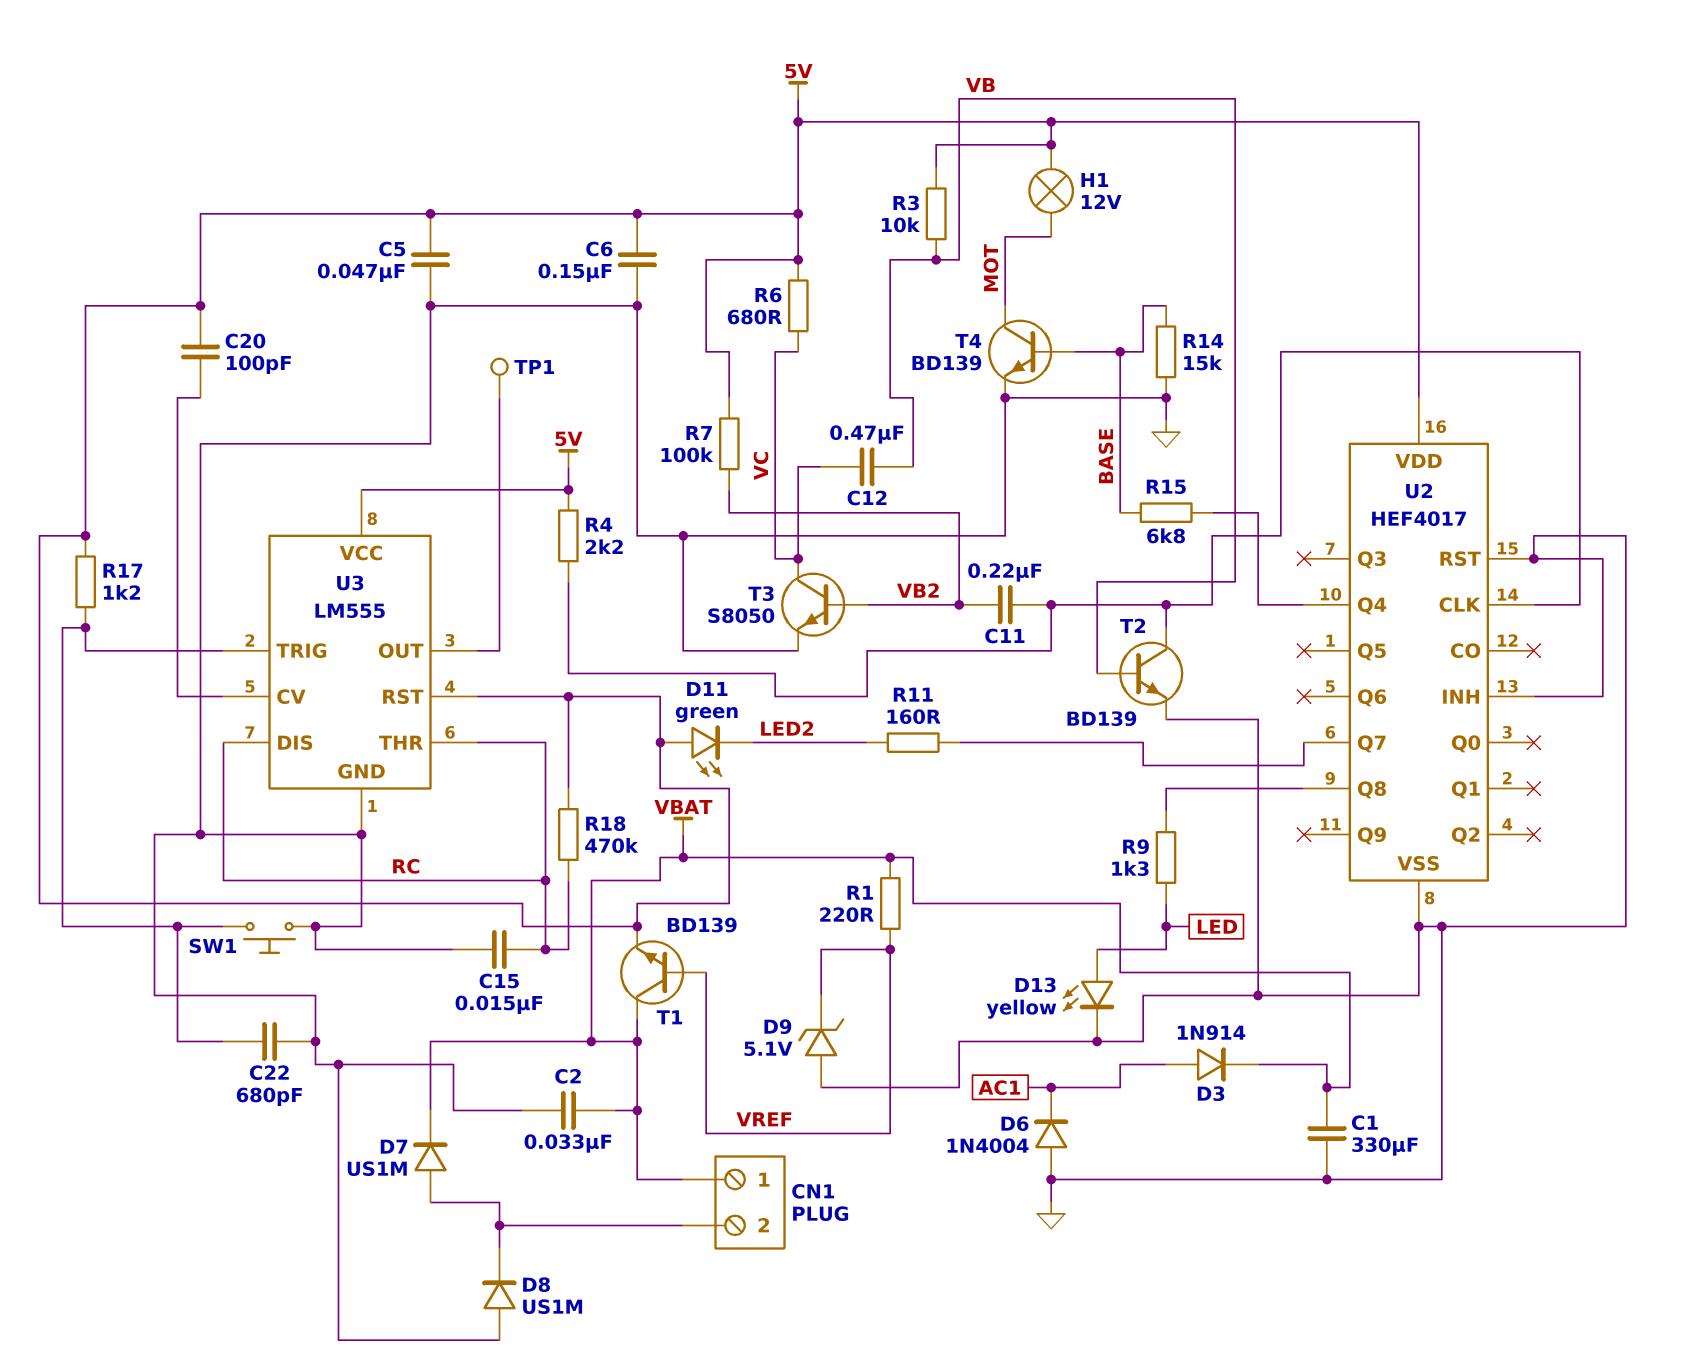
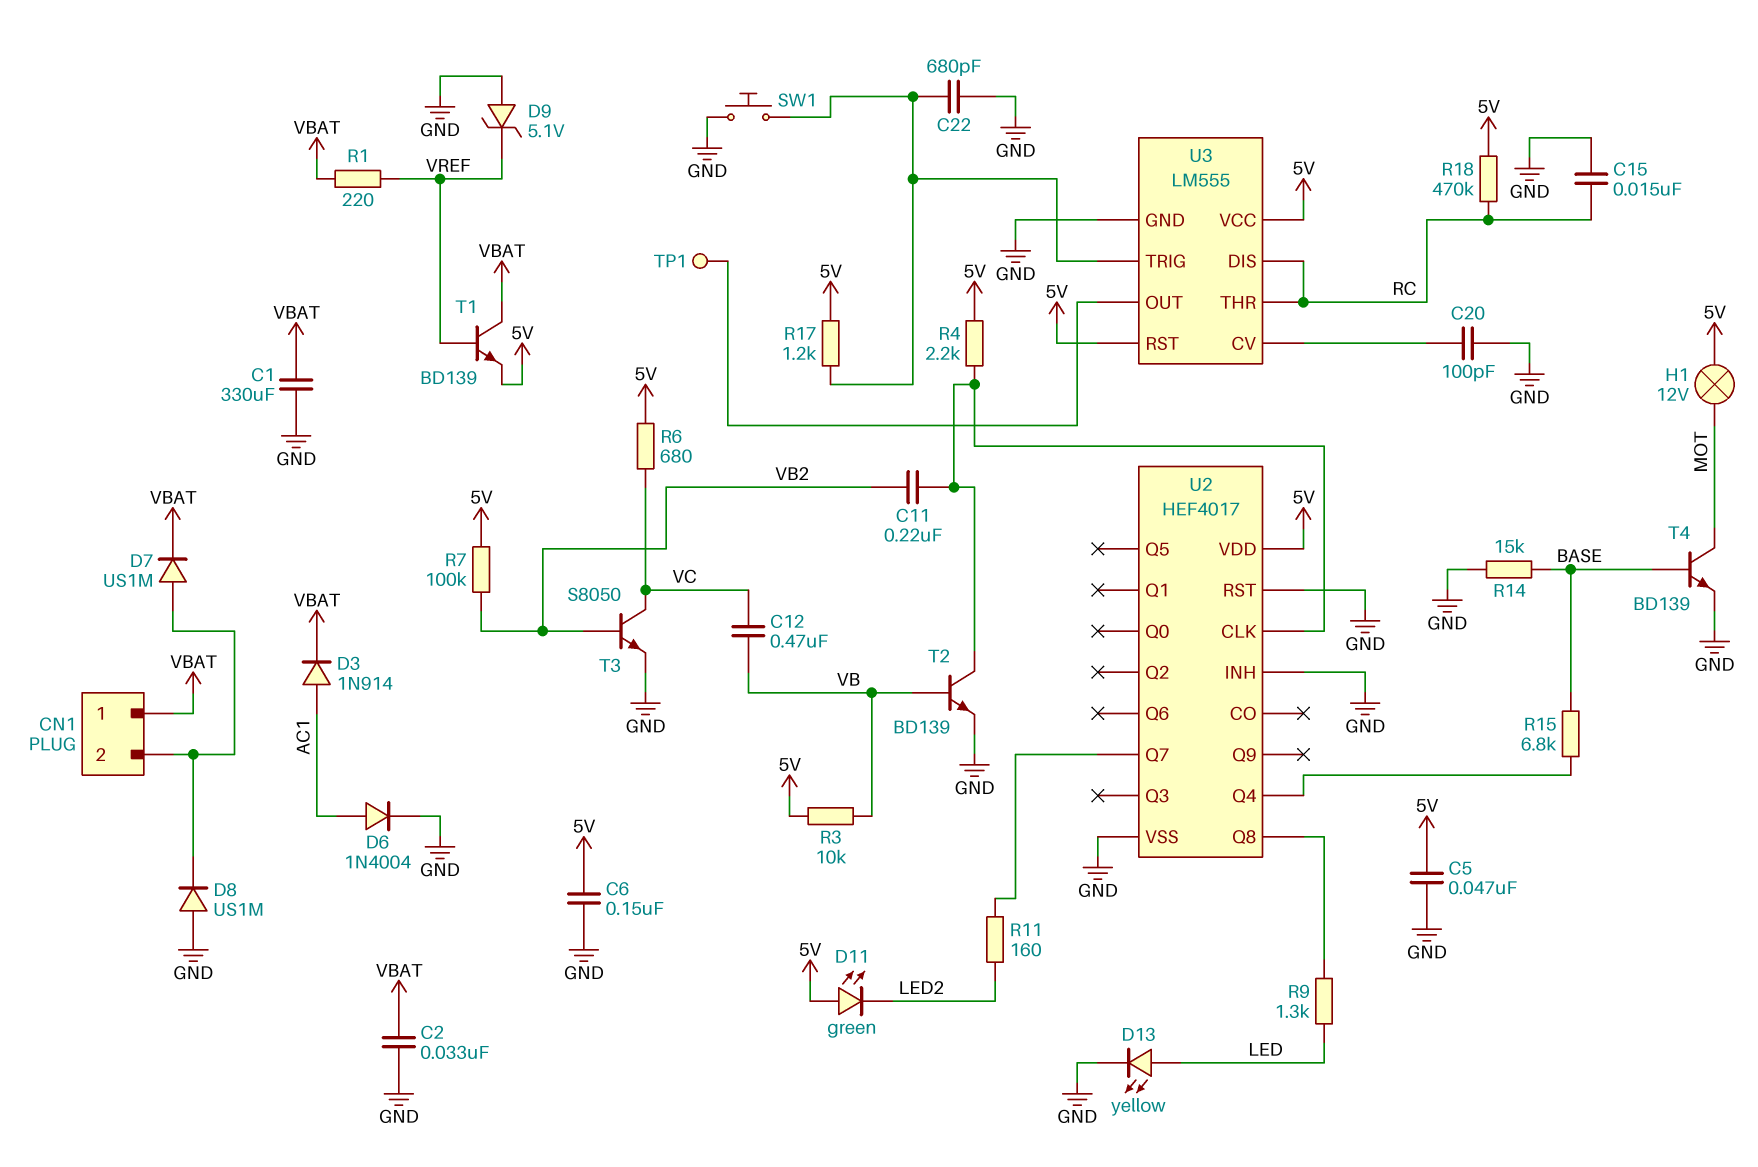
C20: 100pF (5V, U3/CV) -> 100pF (GND, U3/CV)
D6: diode 1N4004 (A GND, K AC1) -> diode 1N4004 (A AC1, K GND)

